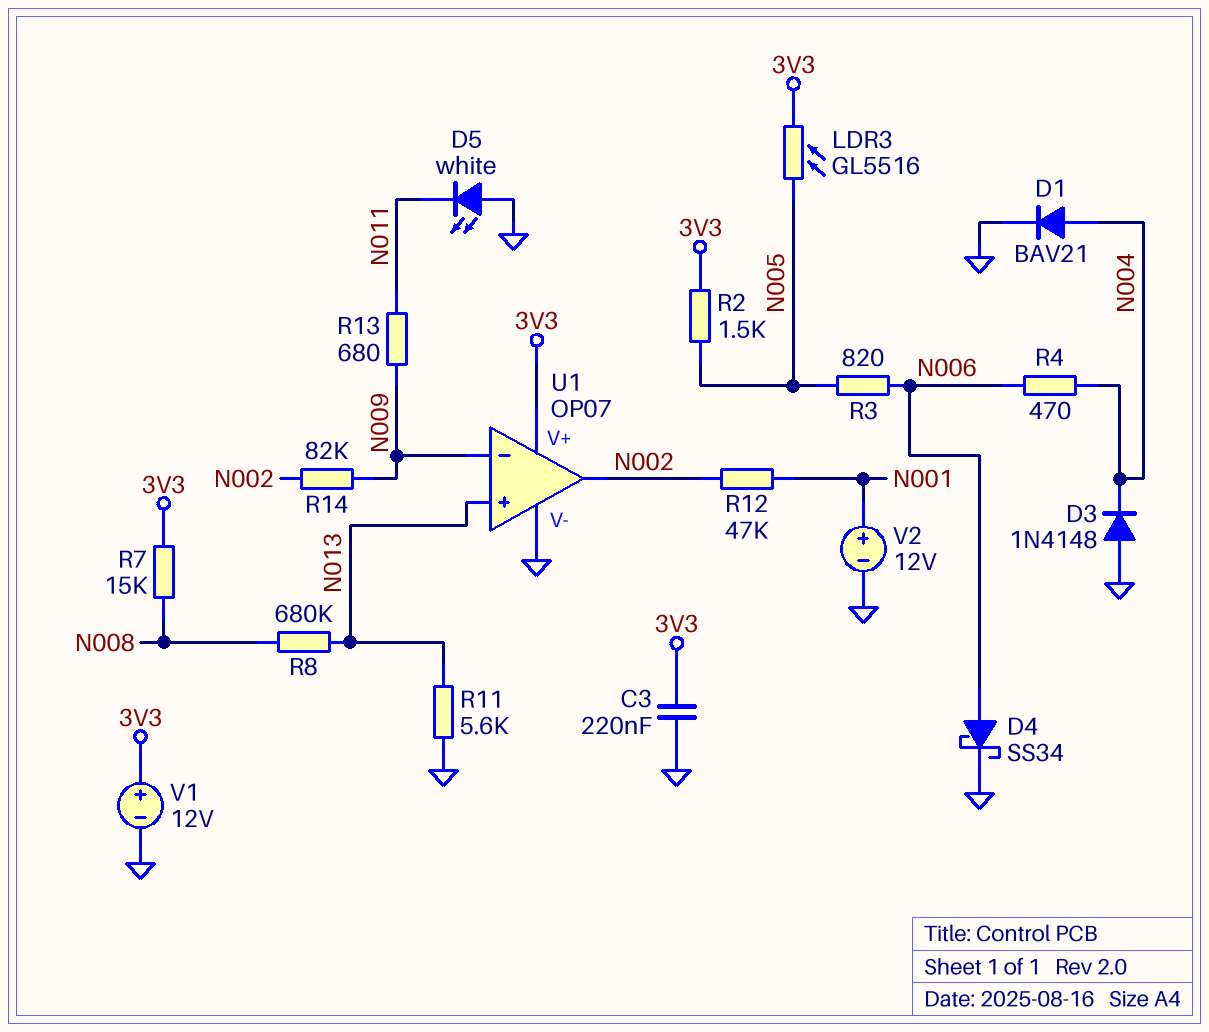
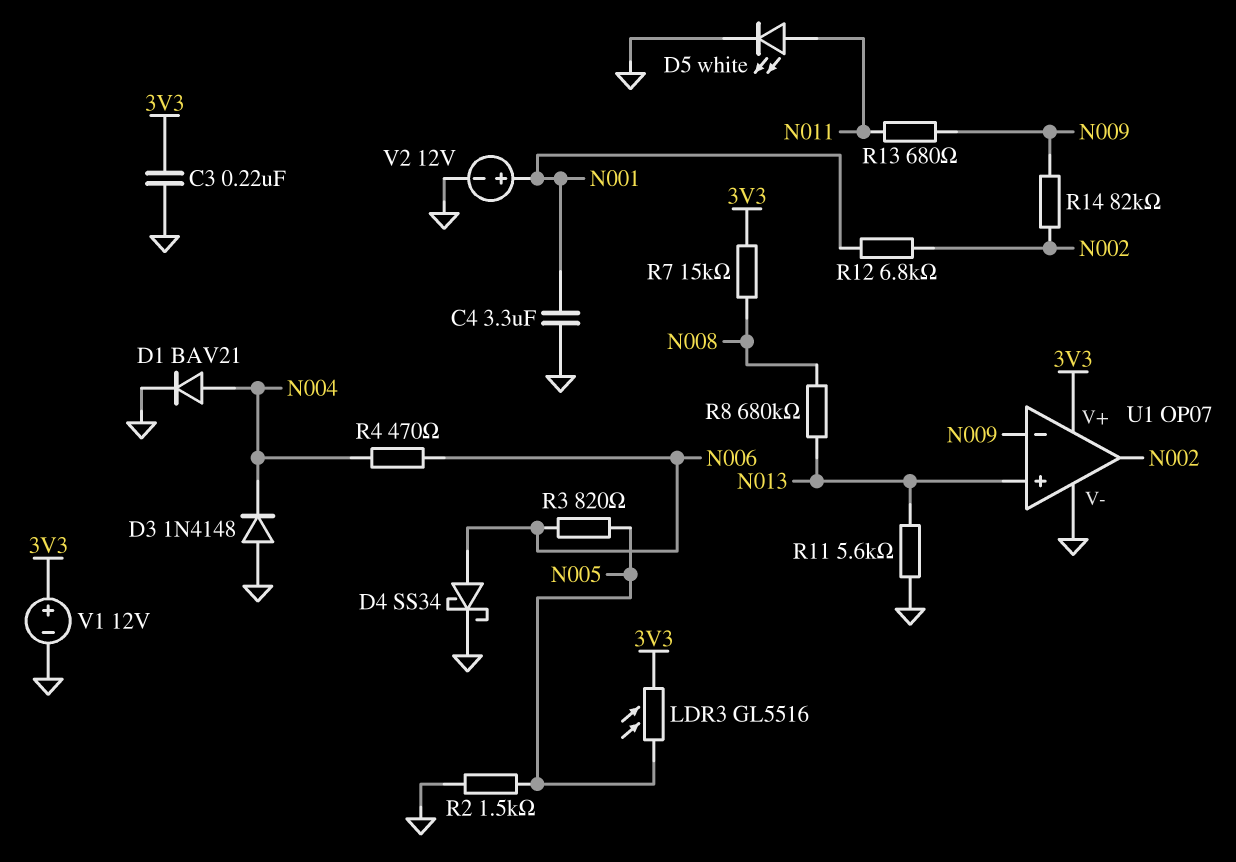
C4: none -> 3.3uF (GND, N001)
D5: LED white (A GND, K N011) -> LED white (A N011, K GND)
R2: 1.5k (3V3, N005) -> 1.5k (GND, N005)
R12: 47k (N001, N002) -> 6.8k (N001, N002)

